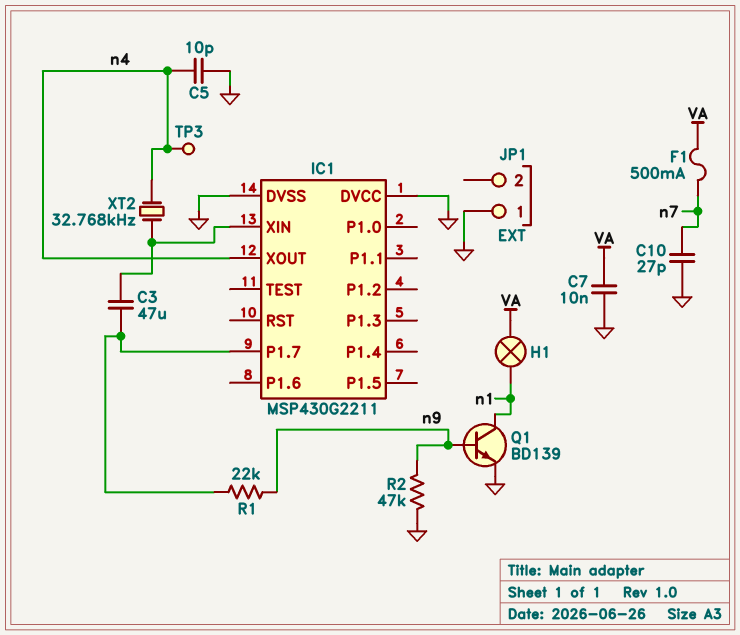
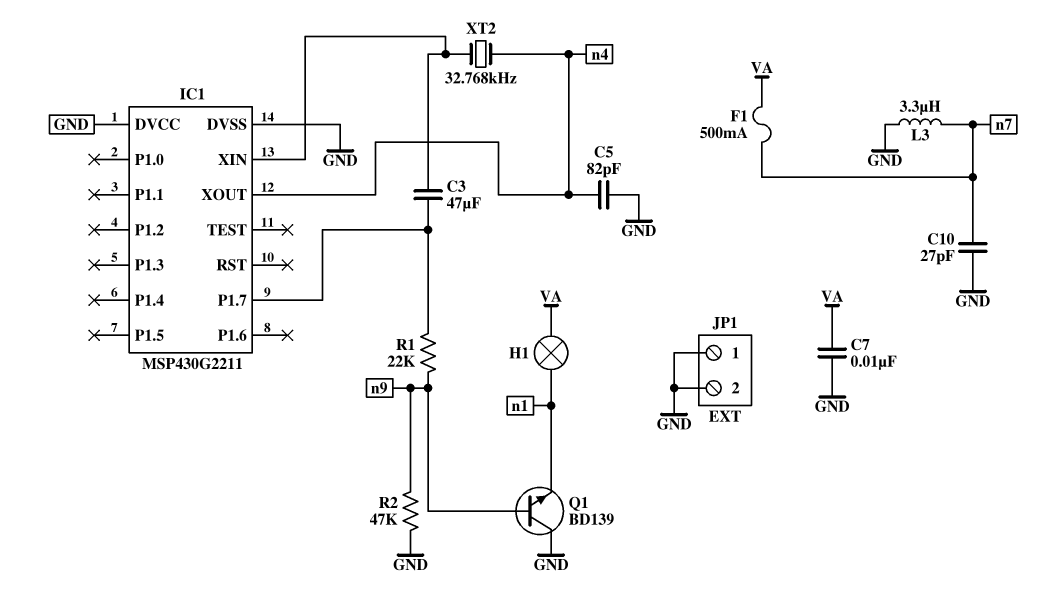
C5: 10pF (GND, n4) -> 82pF (GND, n4)
JP1 pin 2: none -> GND
L3: none -> 3.3uH (GND, n7)
Q1: NPN BD139 (B n9, C n1, E GND) -> NPN BD139 (B n9, C GND, E n1)
TP3: test point (n4) -> none

